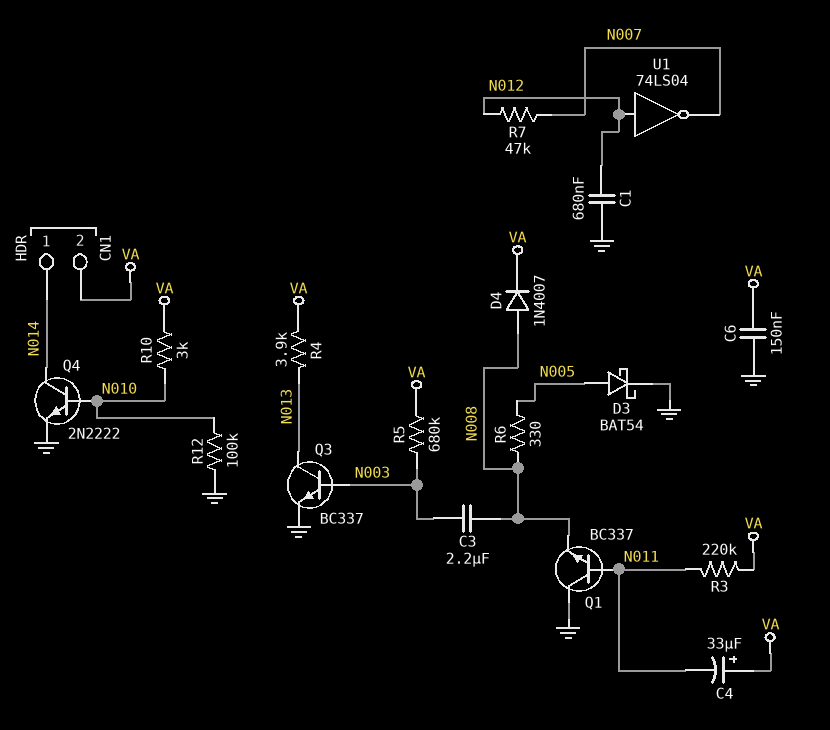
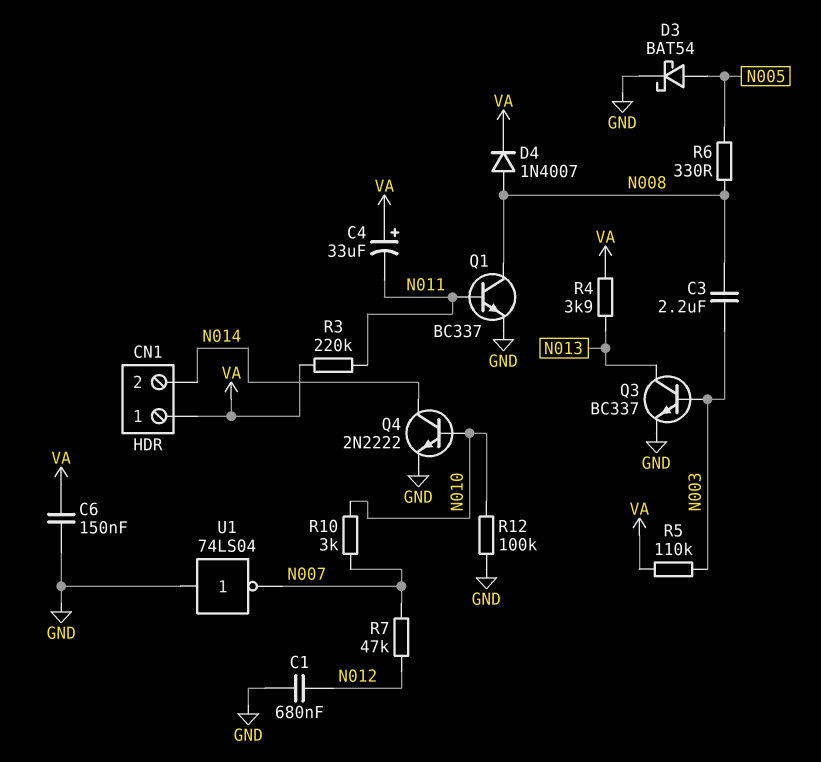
CN1 pin 1: N014 -> VA
CN1 pin 2: VA -> N014
Q1: NPN BC337 (B N011, C GND, E N008) -> NPN BC337 (B N011, C N008, E GND)
R5: 680k (N003, VA) -> 110k (N003, VA)
R10: 3k (N010, VA) -> 3k (N007, N010)
U1: NOT 74LS04 (in N012, out N007) -> NOT 74LS04 (in GND, out N007)

